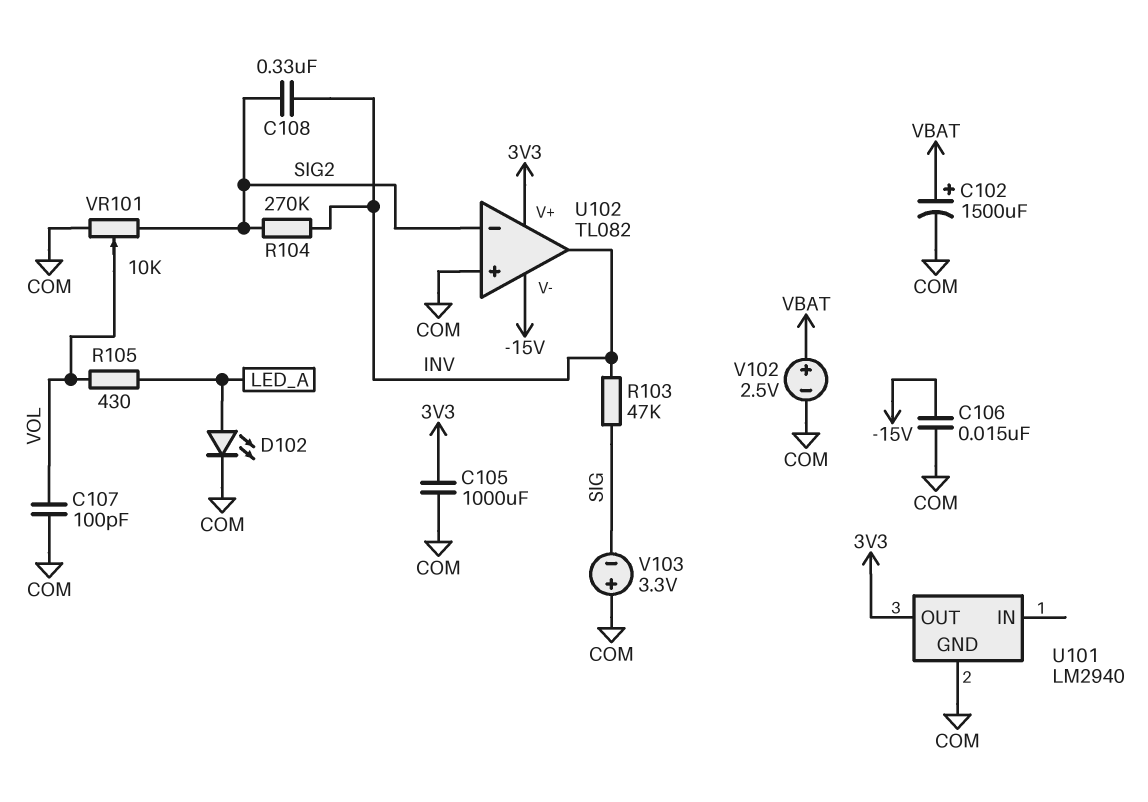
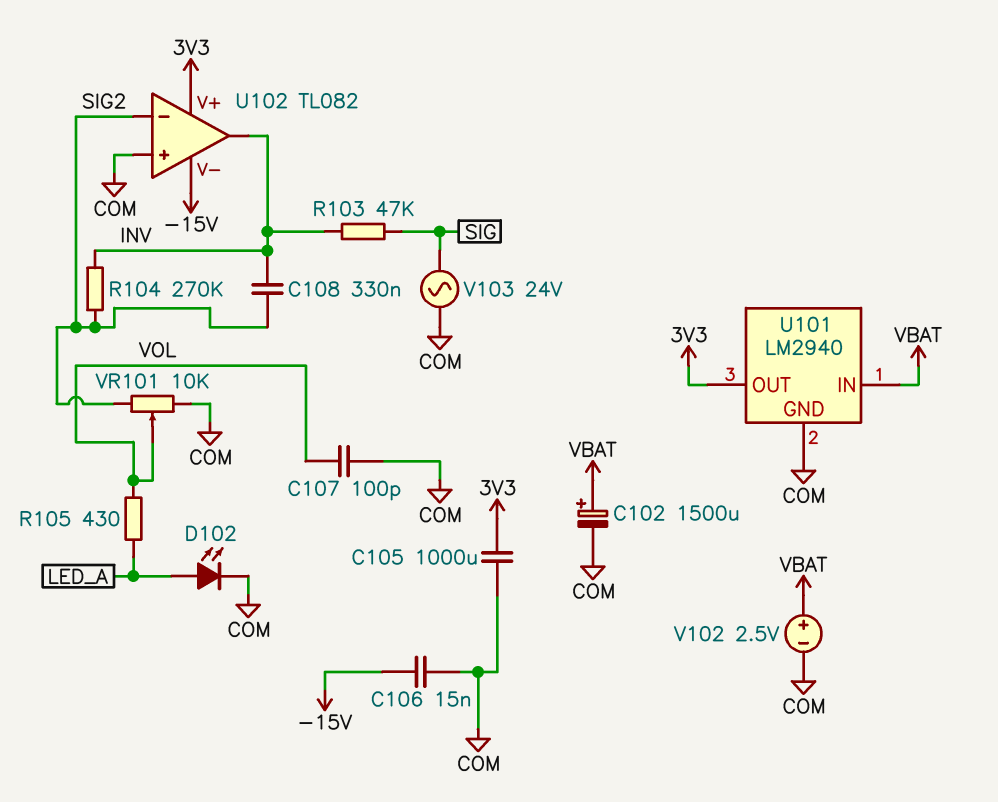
U101 pin IN: none -> VBAT
V103: 3.3V (plus COM, minus SIG) -> AC 24V (COM, SIG)

